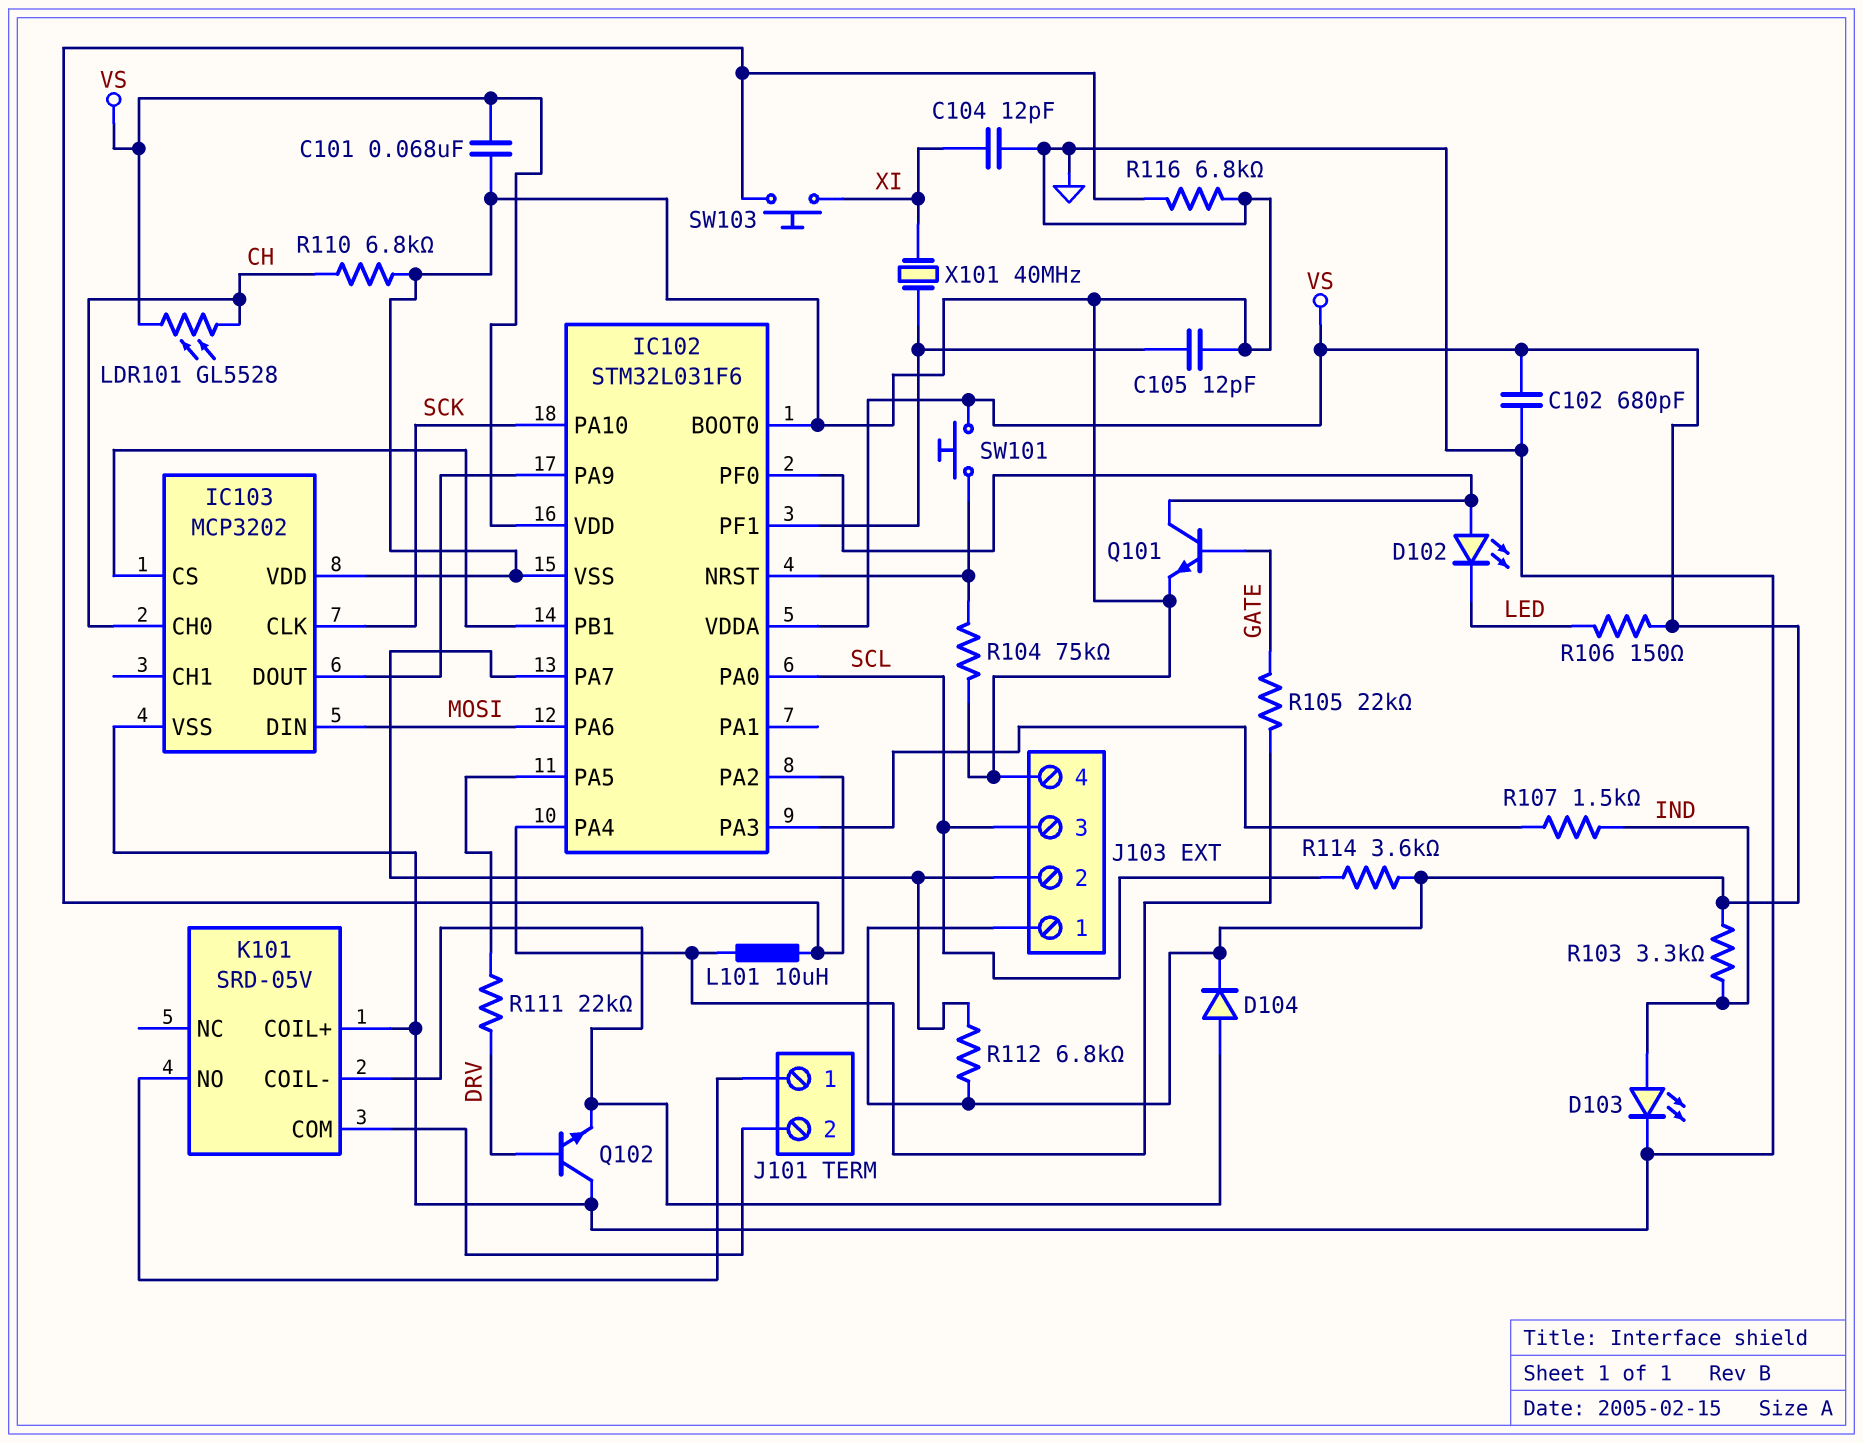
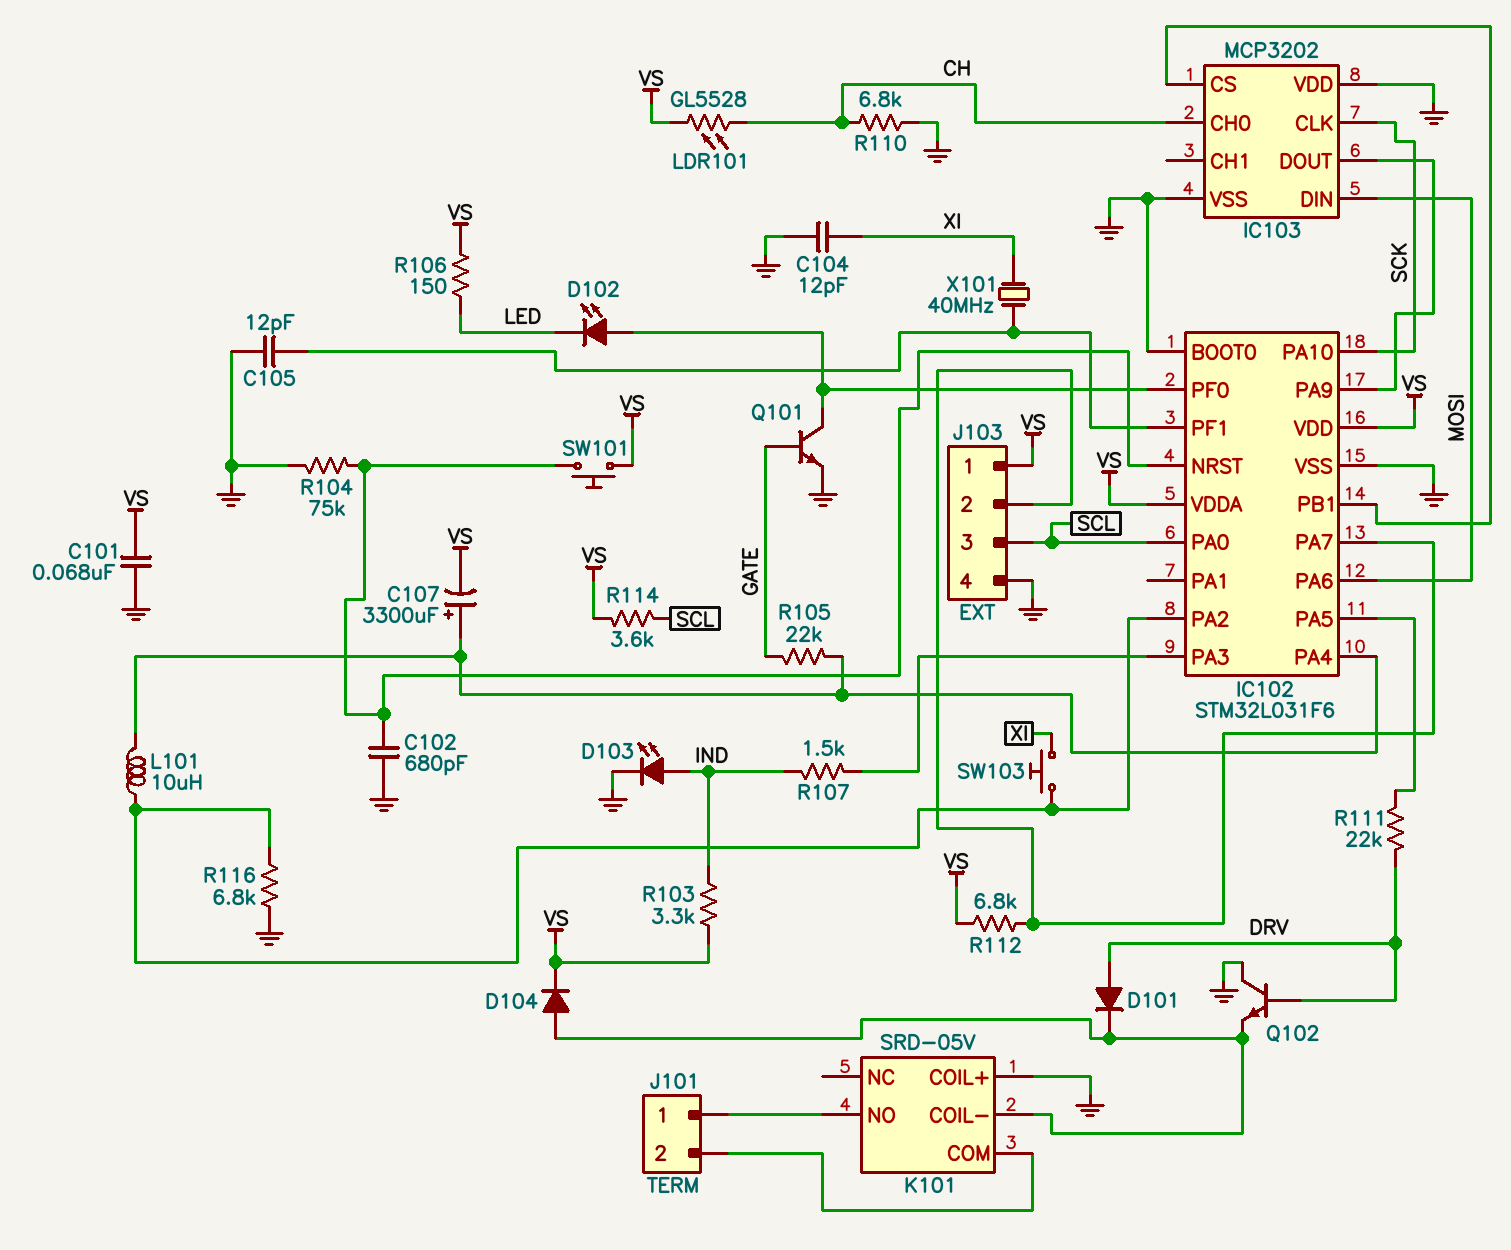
C102: 680pF (GND, VS) -> 680pF (GND, IC102/NRST)
C107: none -> 3300uF (plus IC102/PA4, minus VS)
D101: none -> diode (A DRV, K K101/COIL-)

